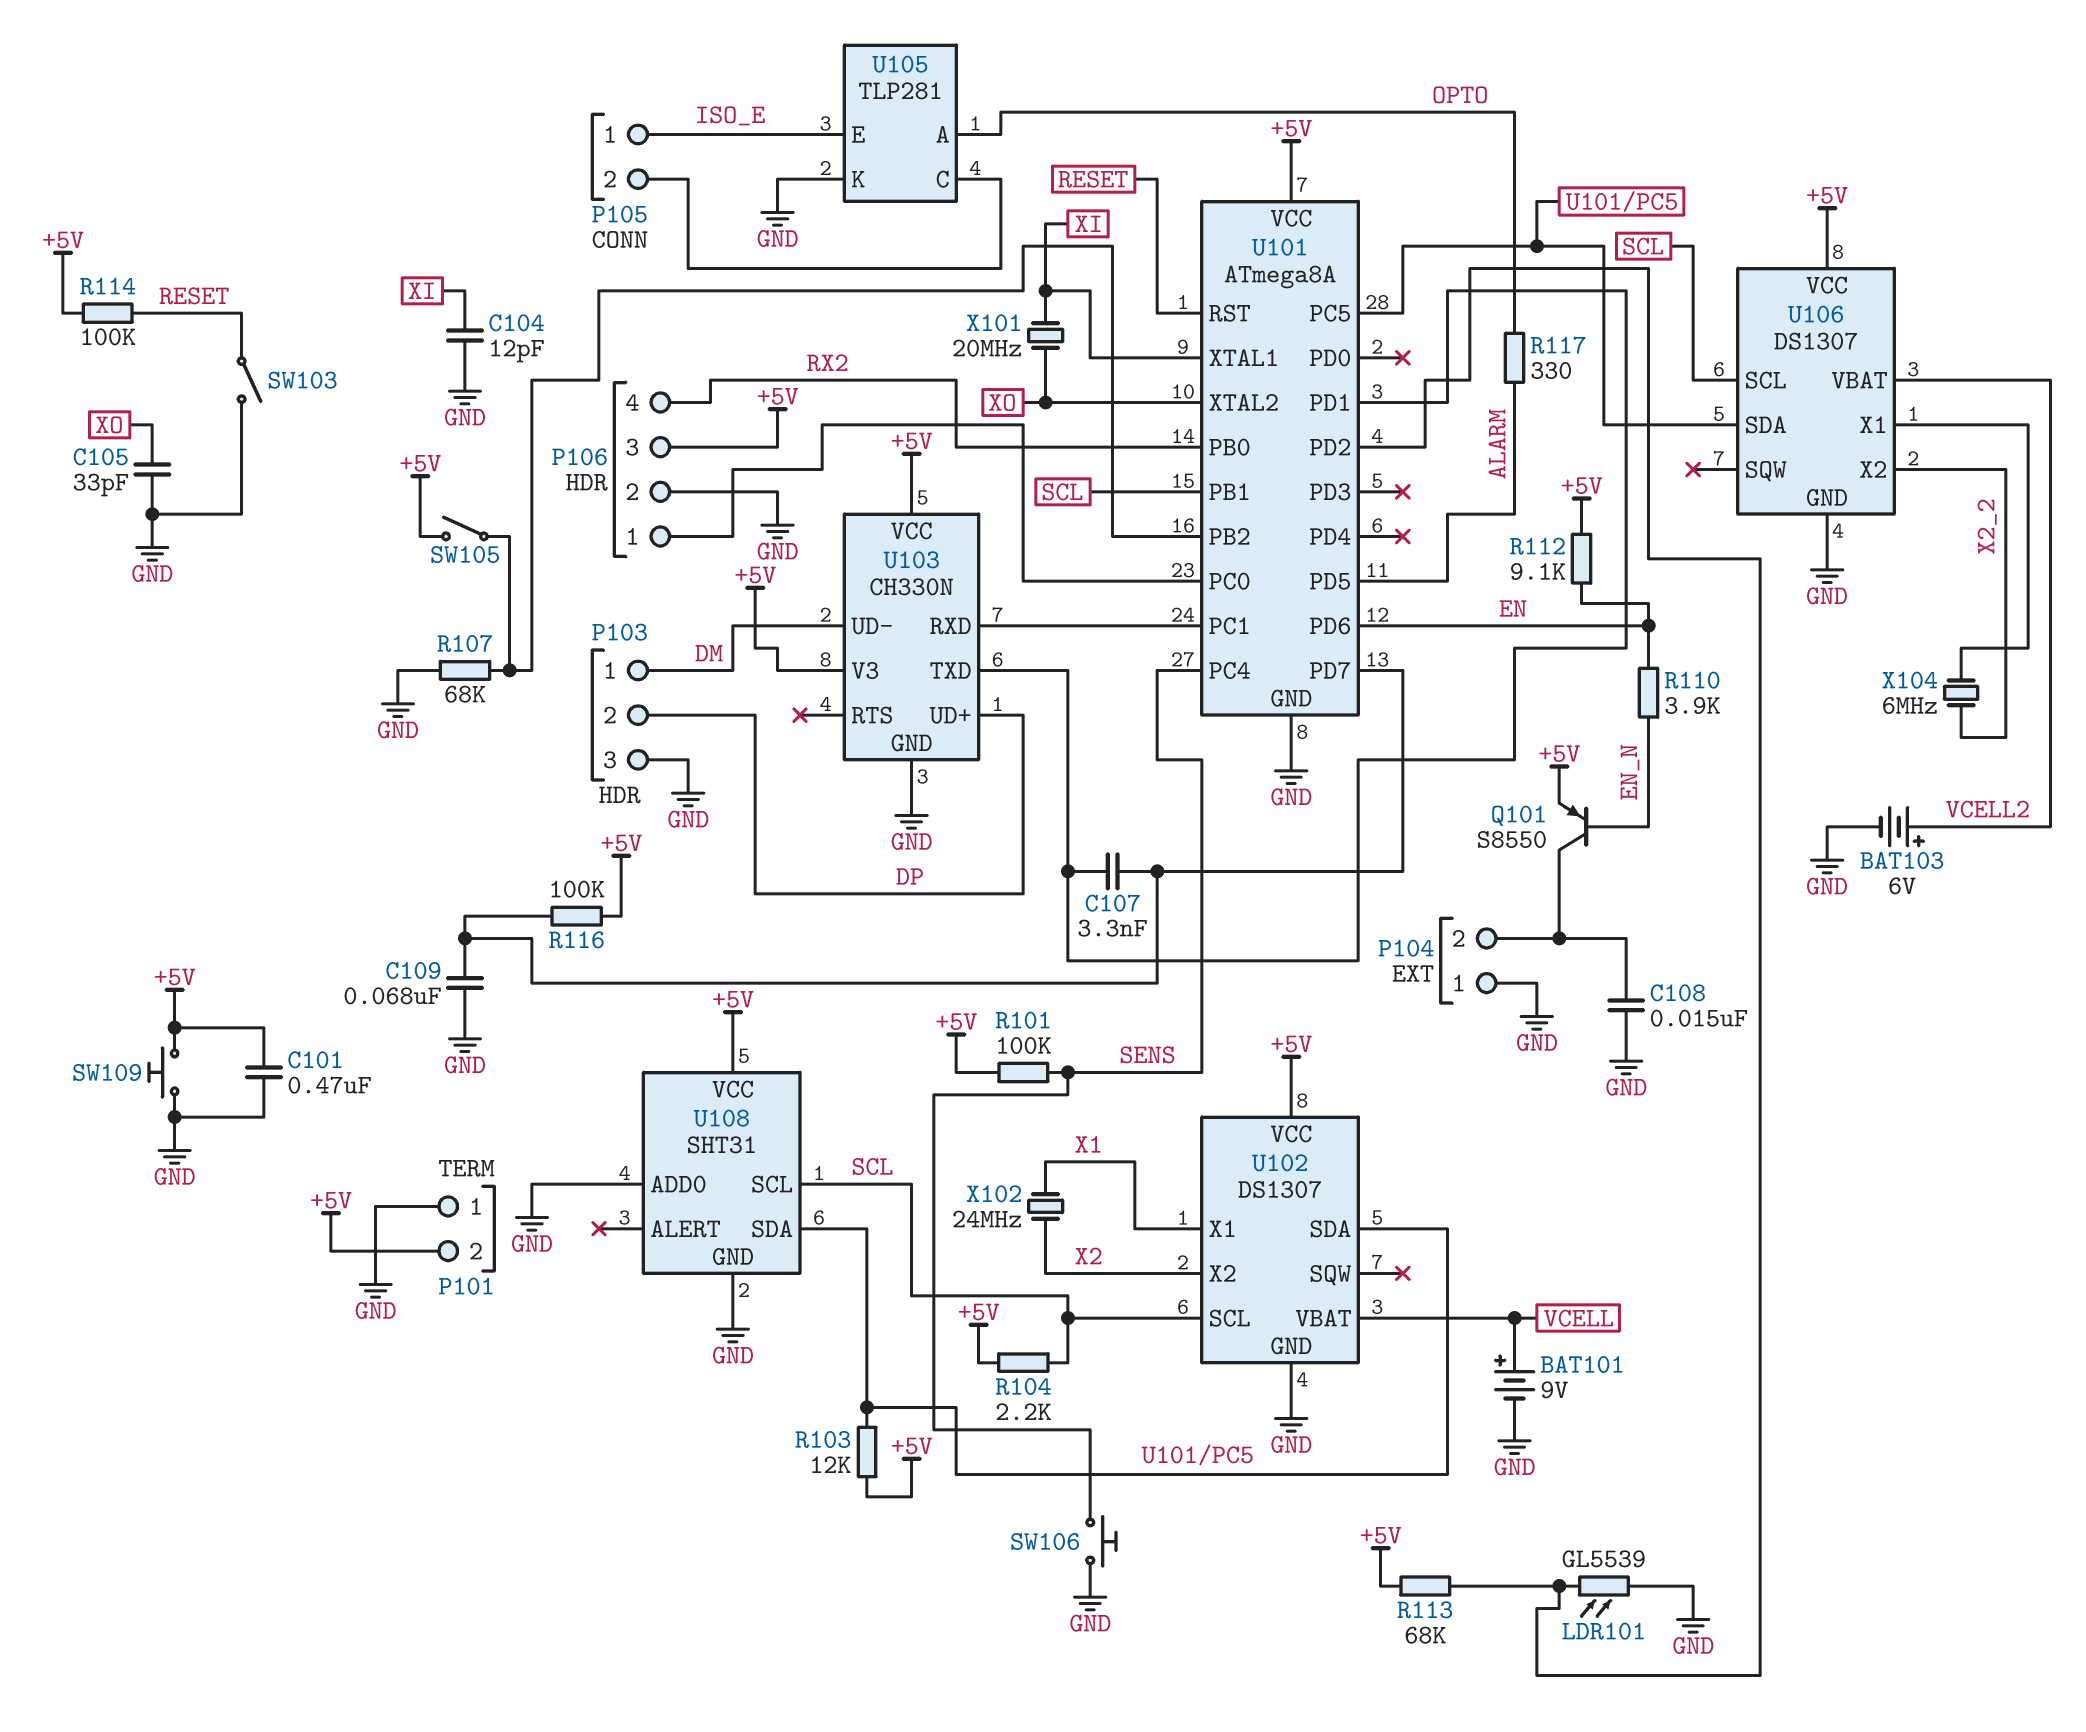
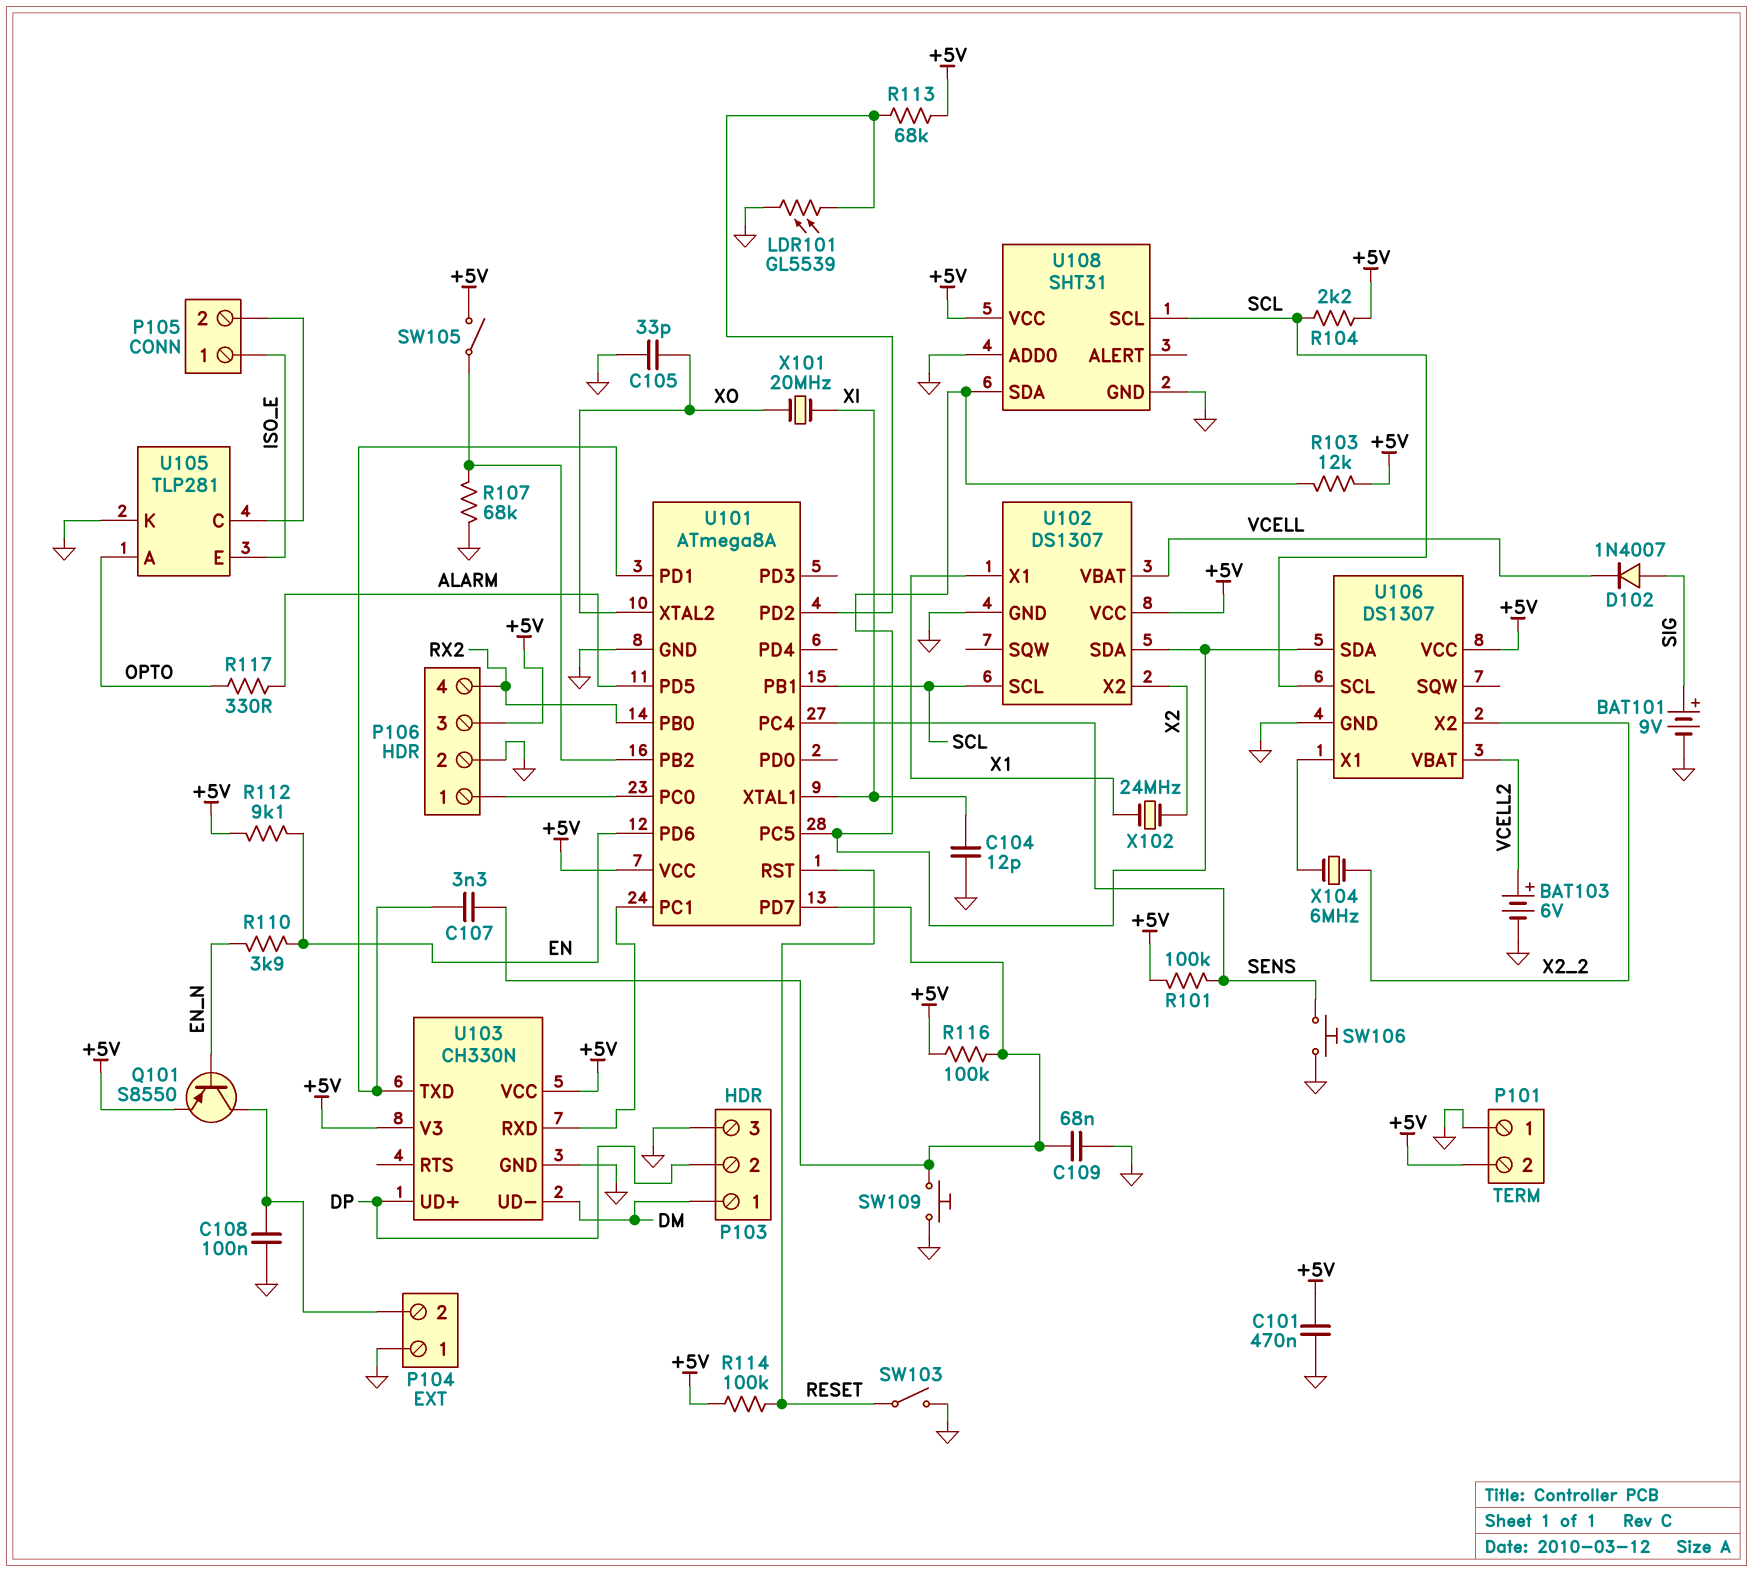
BAT101: 9V (plus VCELL, minus GND) -> 9V (plus SIG, minus GND)
C108: 15nF (GND, P104/2) -> 100nF (GND, P104/2)
D102: none -> diode 1N4007 (A SIG, K VCELL)
SW109: button (+5V, GND) -> button (GND, U101/PD7)

